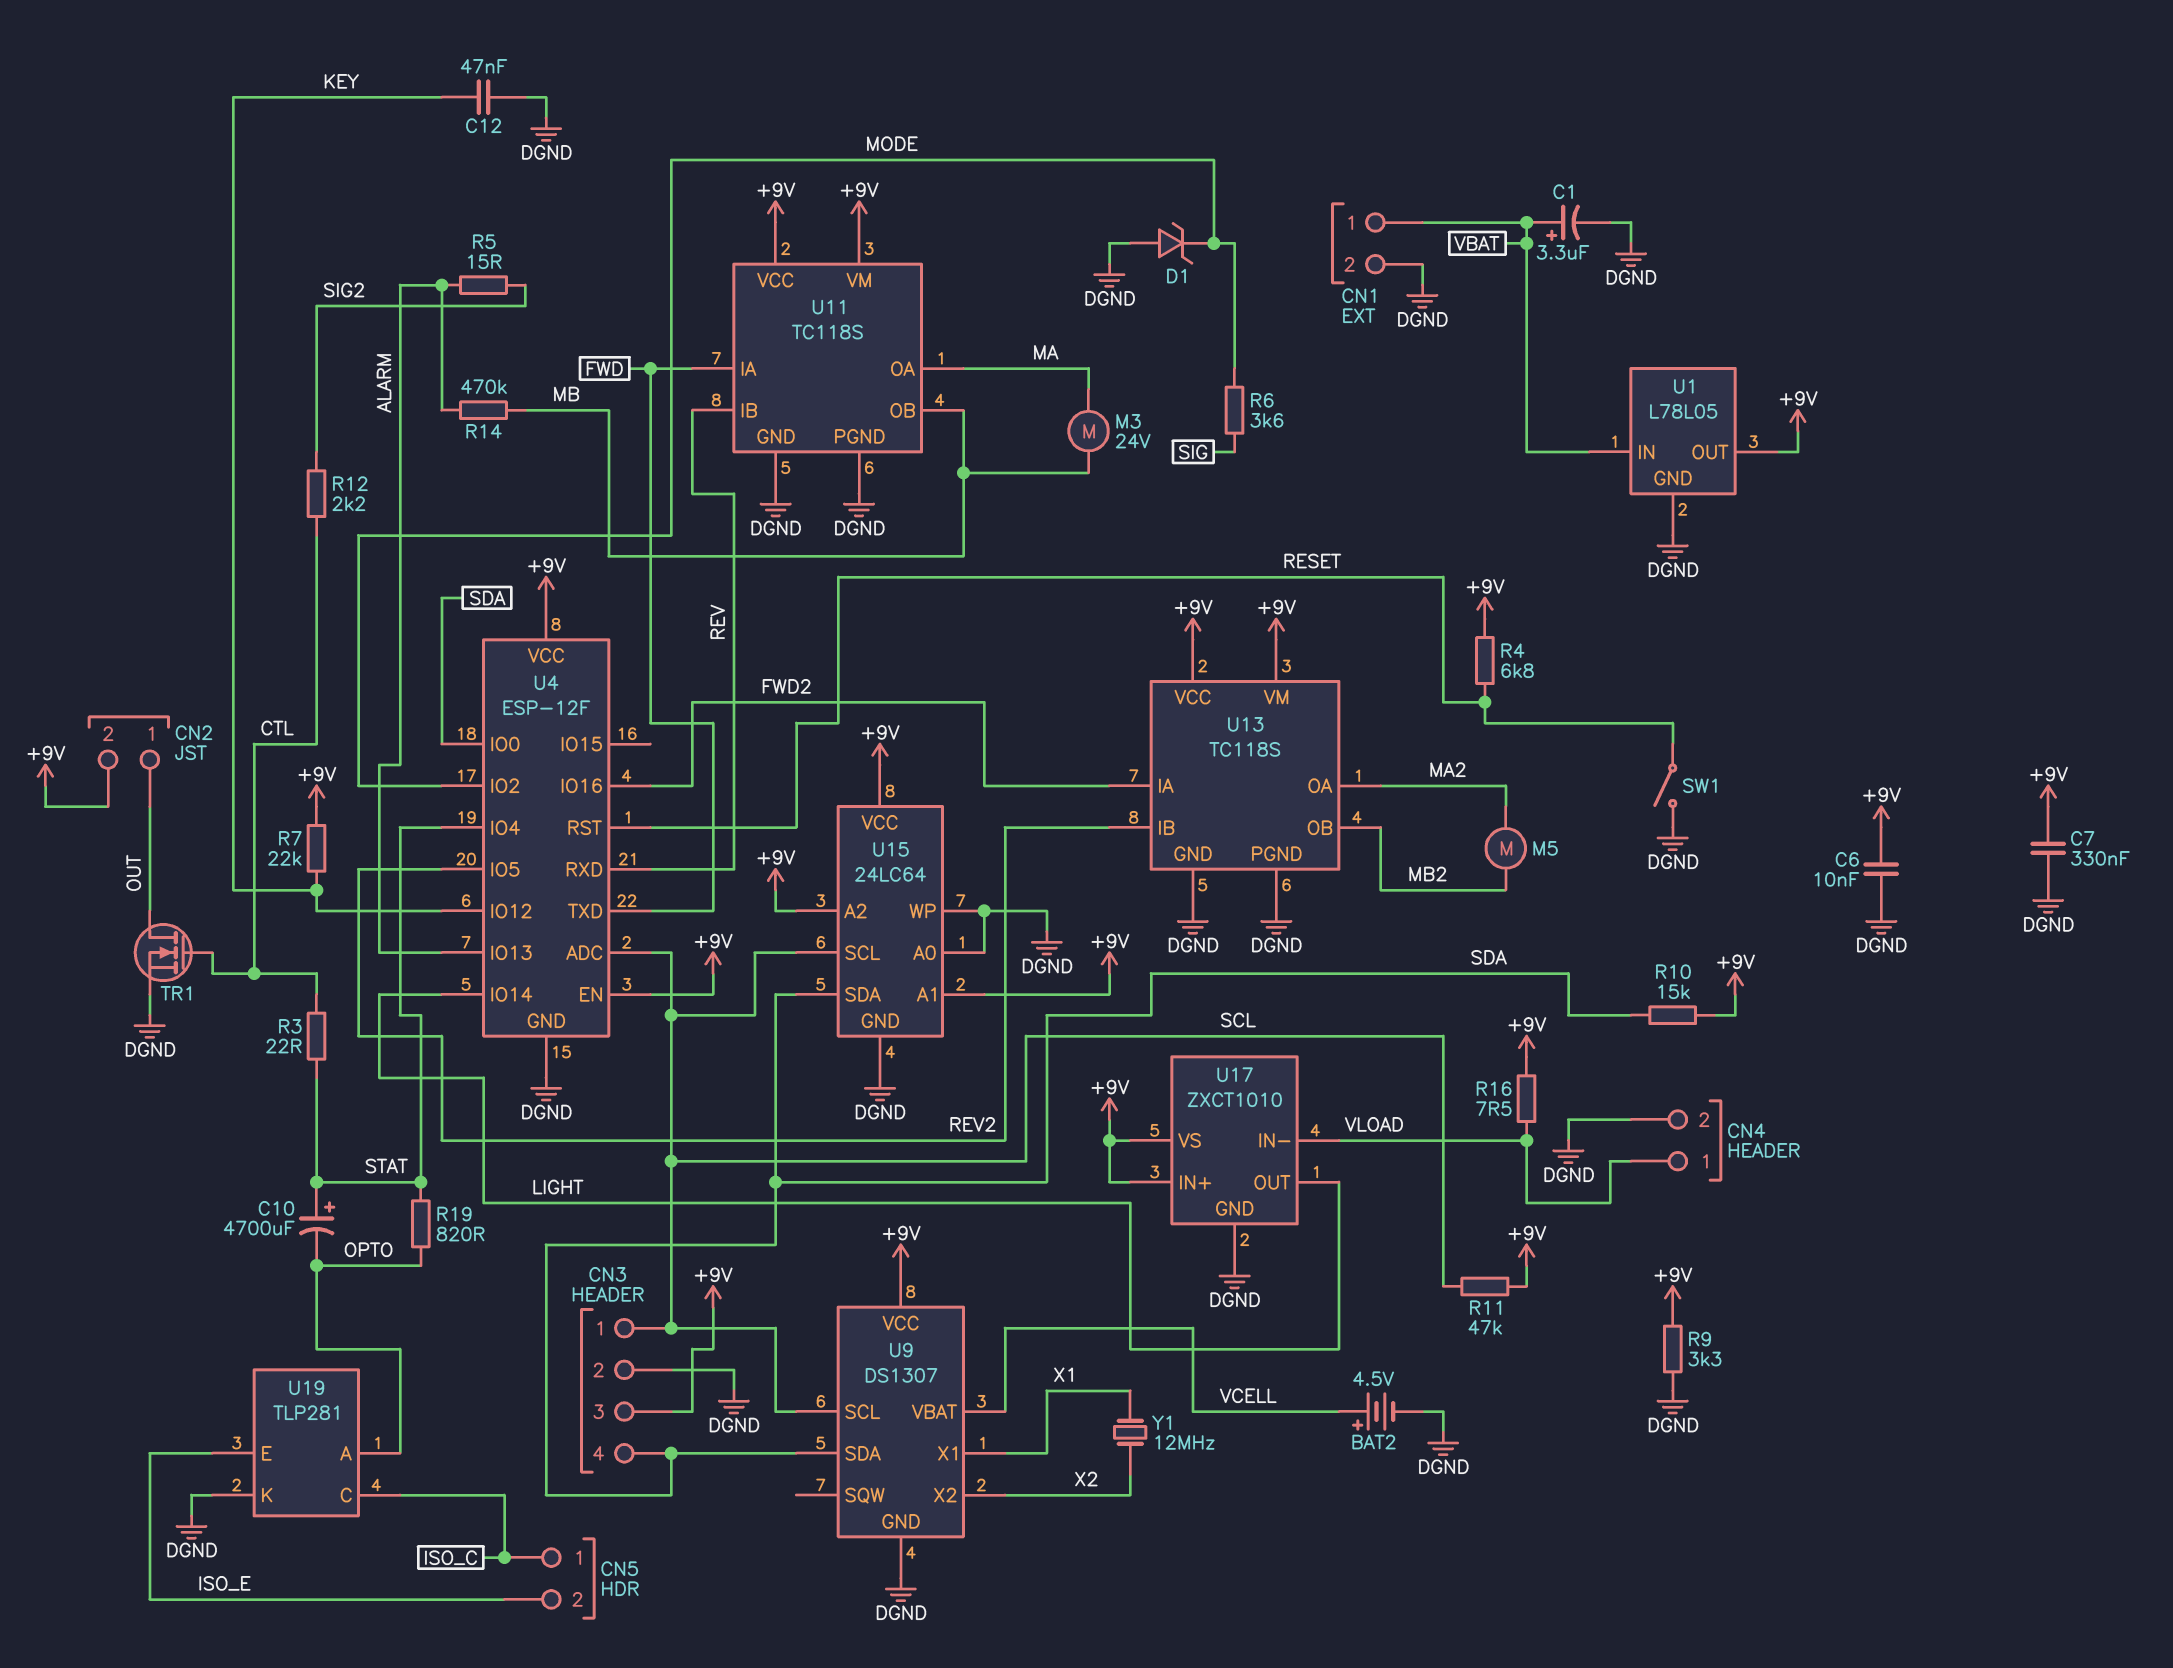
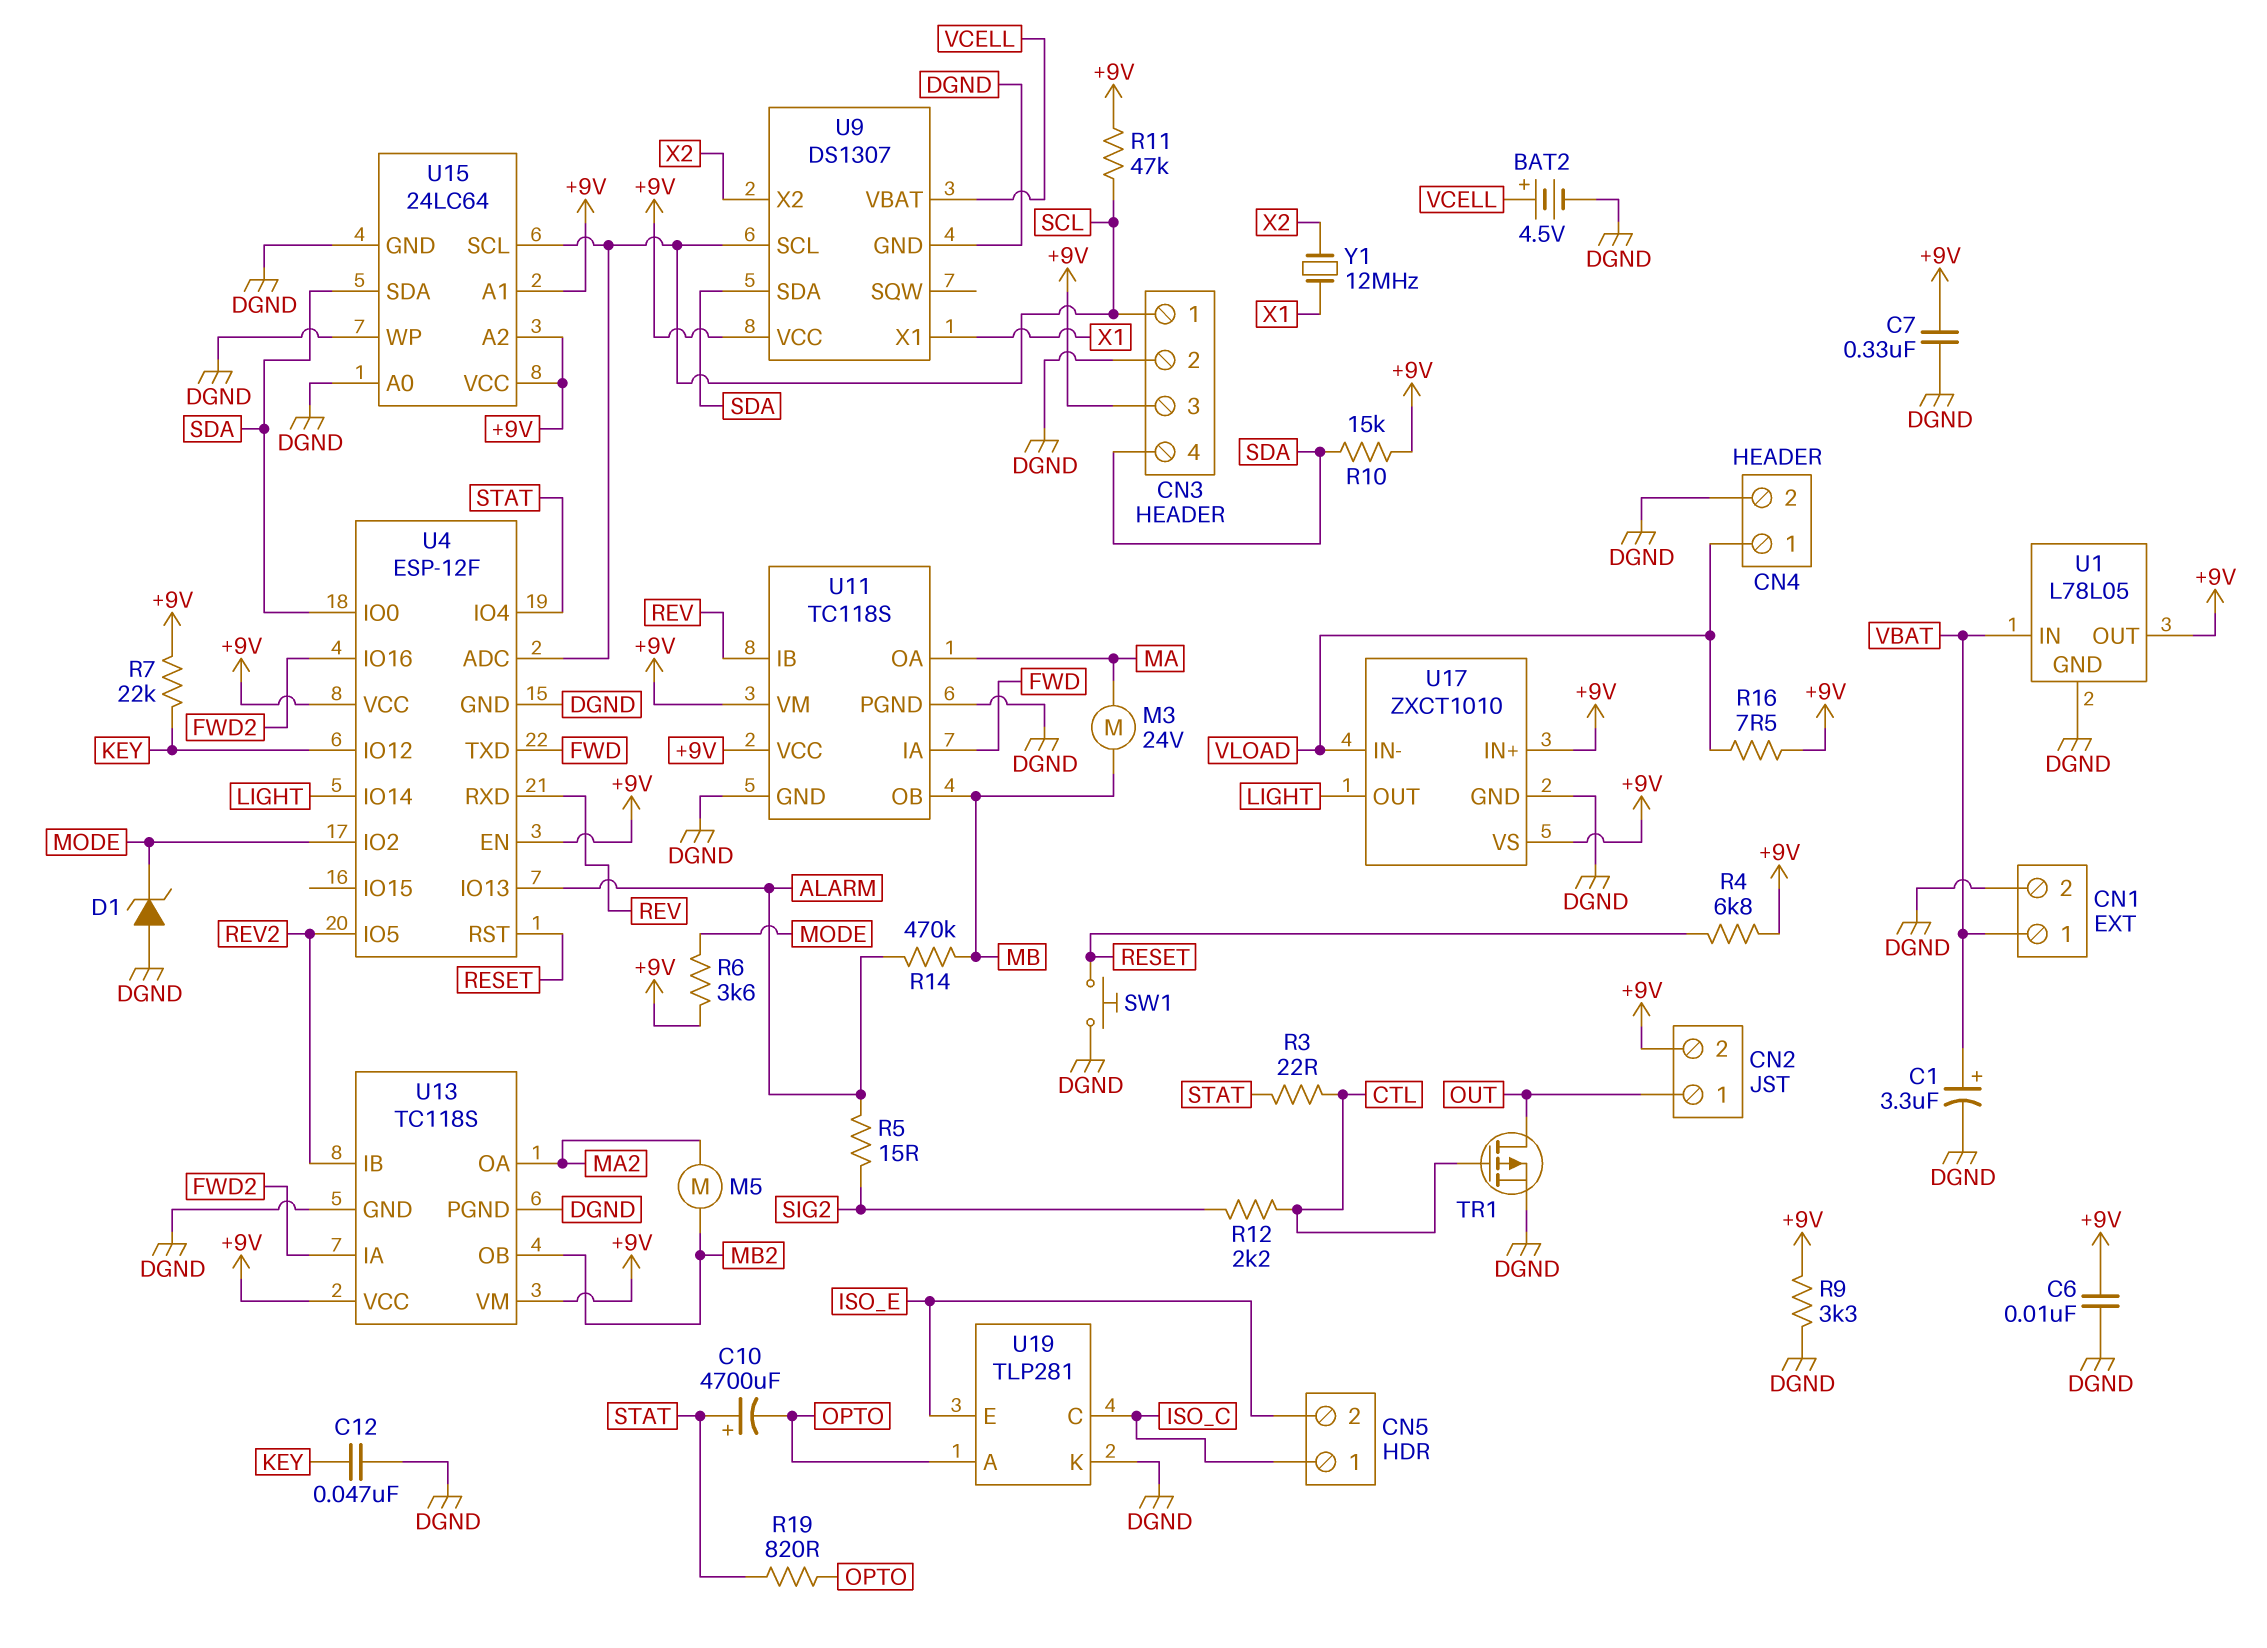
R6: 3.6k (MODE, SIG) -> 3.6k (+9V, MODE)
SW1: switch (DGND, RESET) -> button (DGND, RESET)
TR1: NMOS (G CTL, D OUT, S DGND) -> PMOS (G CTL, D OUT, S DGND)

